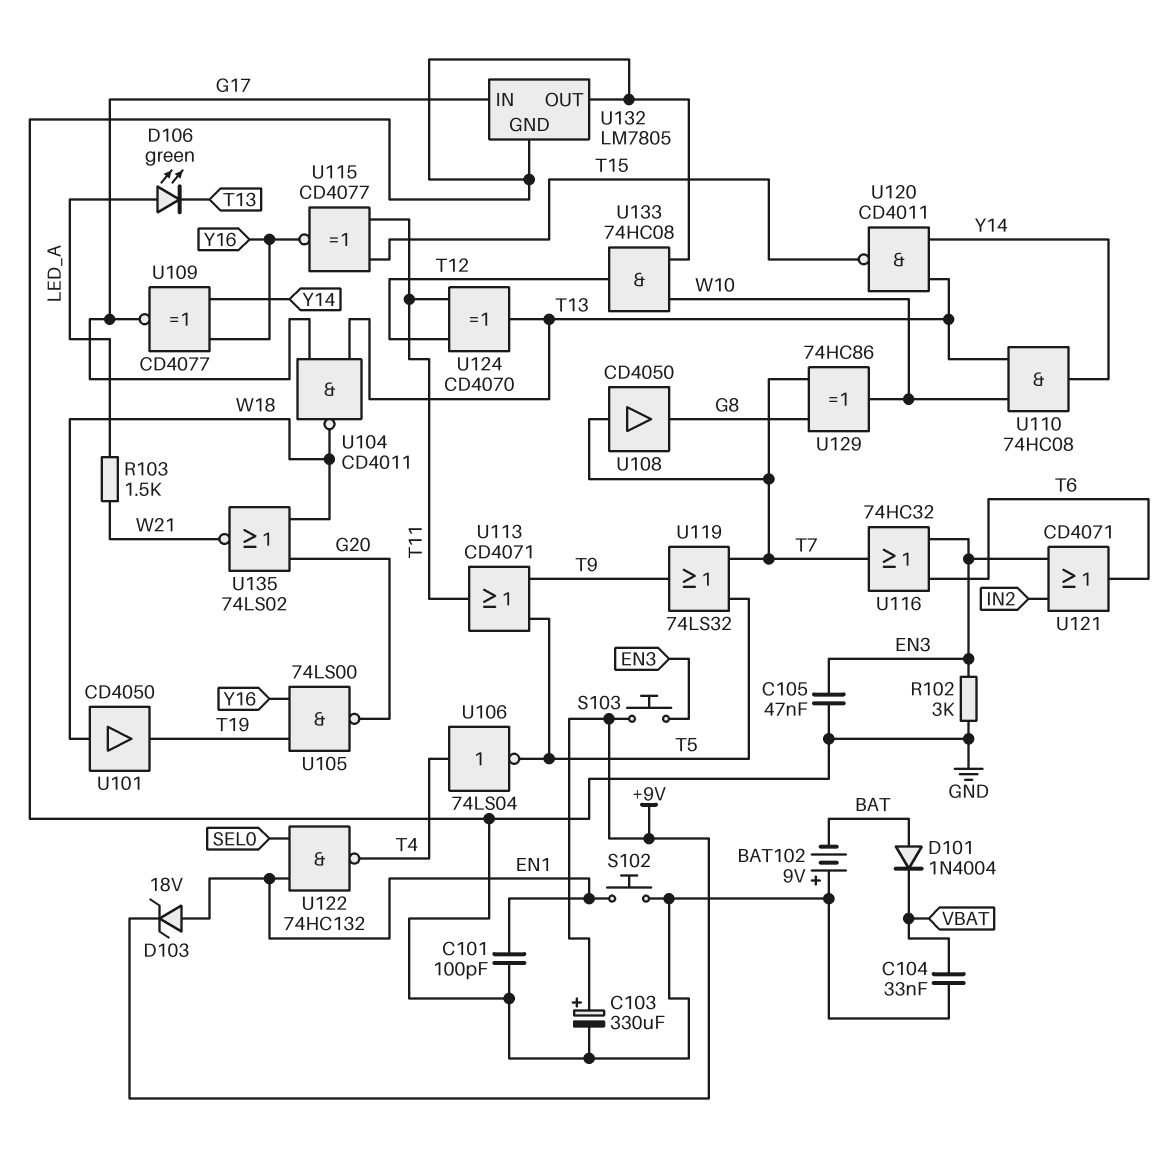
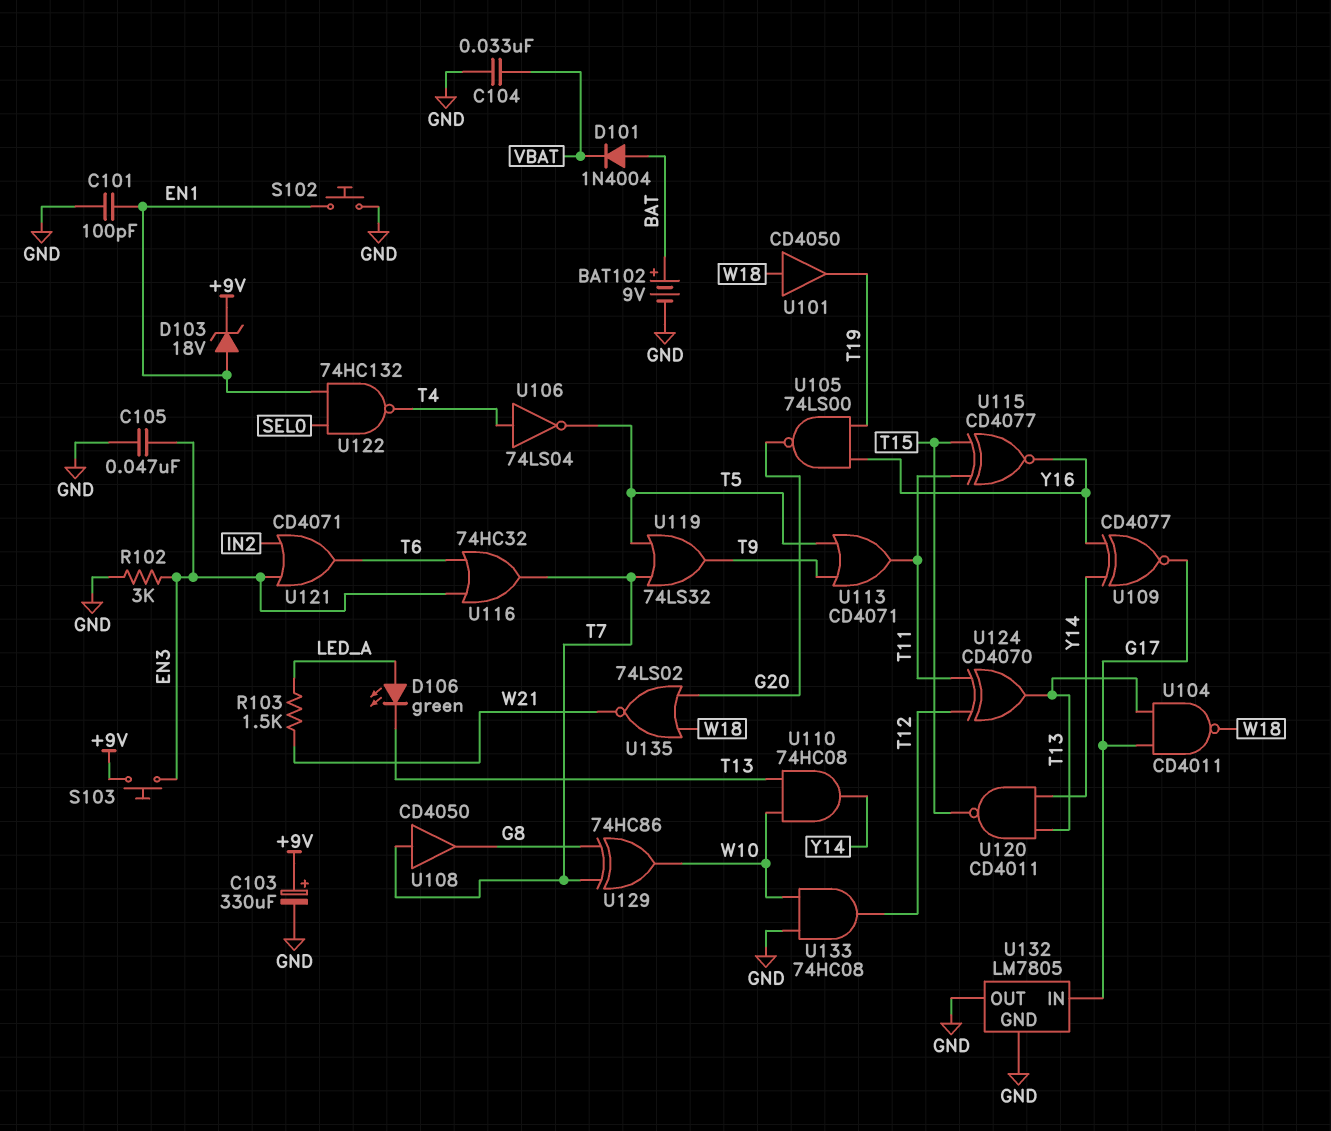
BAT102: 9V (plus GND, minus BAT) -> 9V (plus BAT, minus GND)

